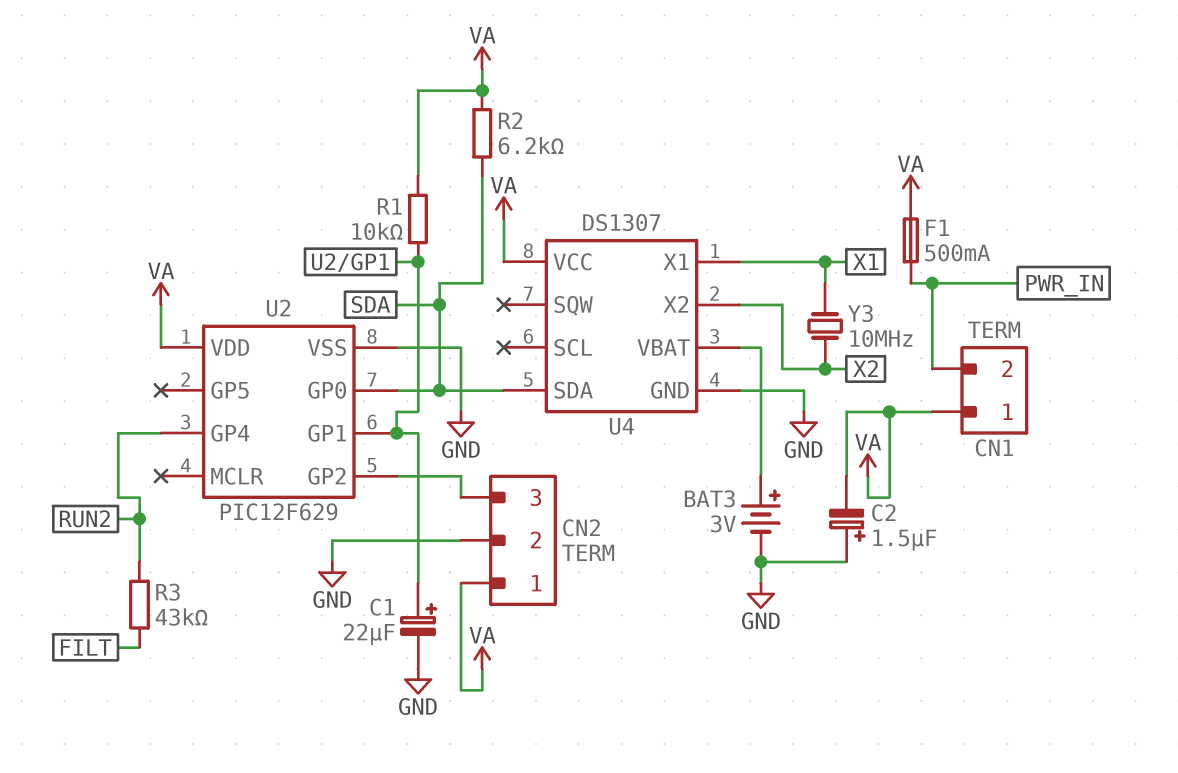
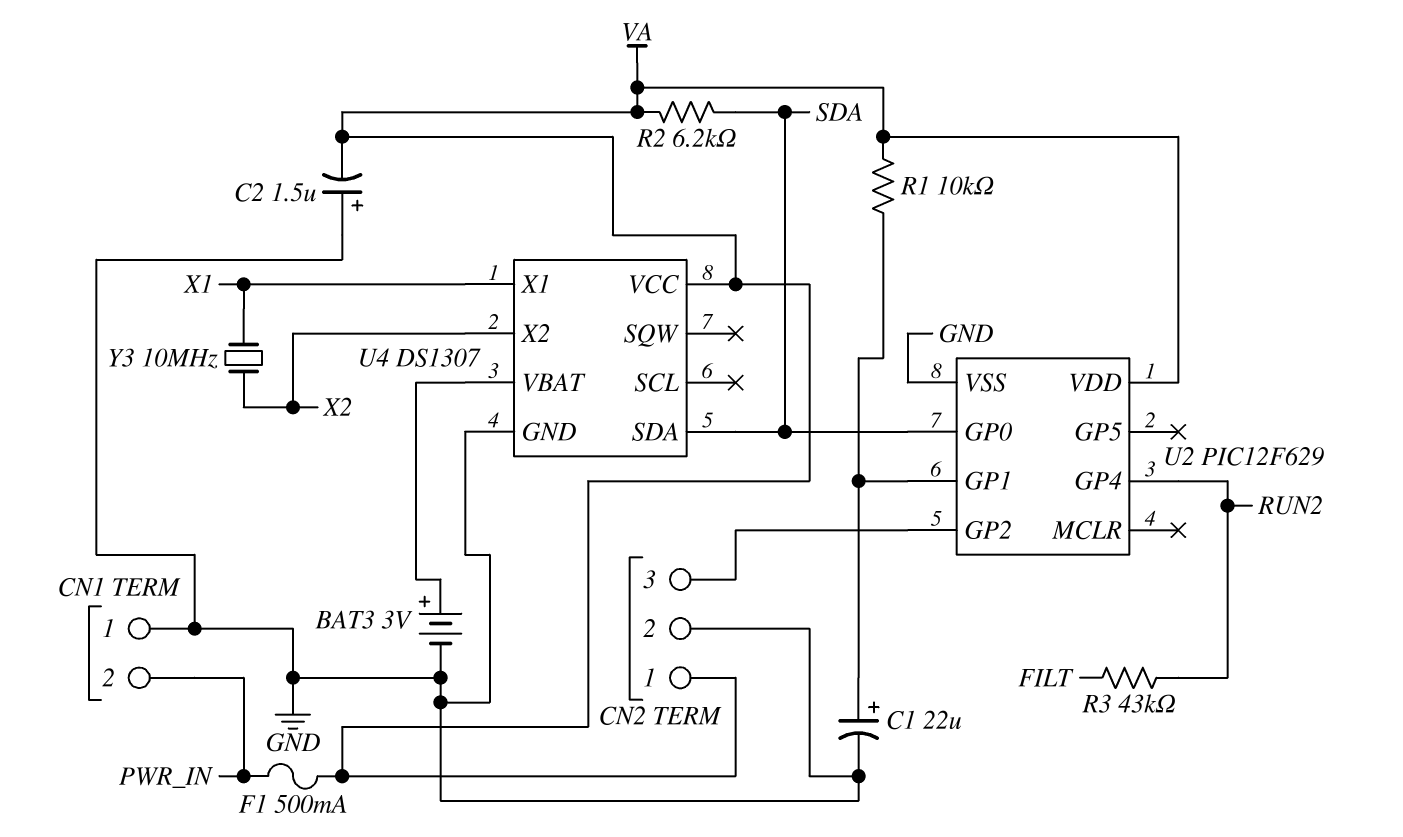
CN1 pin 1: VA -> GND

